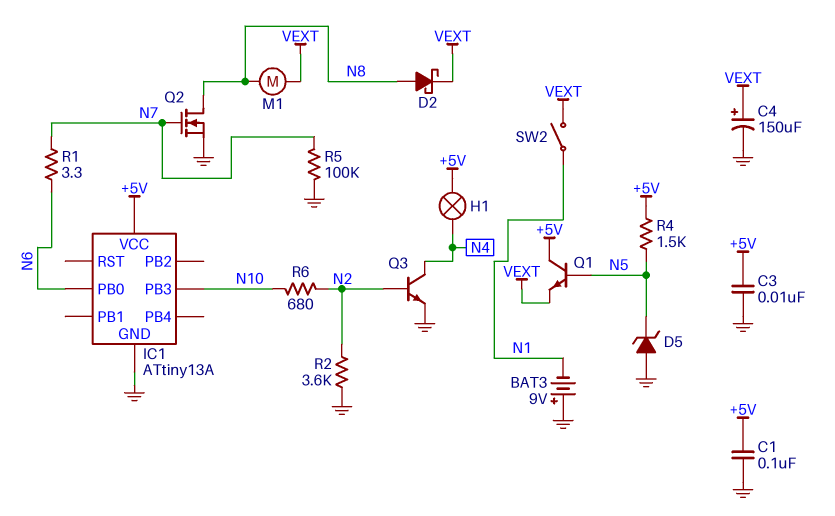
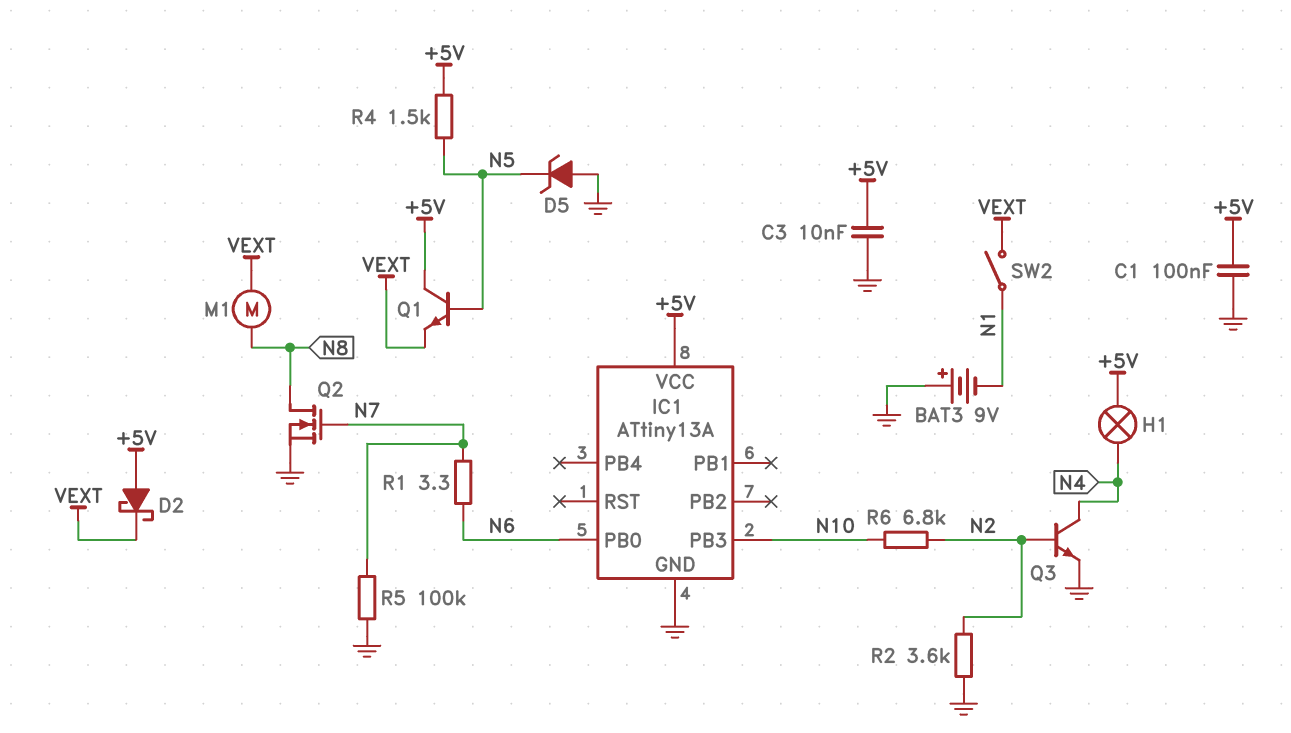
C4: 150uF (plus VEXT, minus GND) -> none
D2: schottky (A N8, K VEXT) -> schottky (A +5V, K VEXT)
R6: 680 (N2, N10) -> 6.8k (N2, N10)

